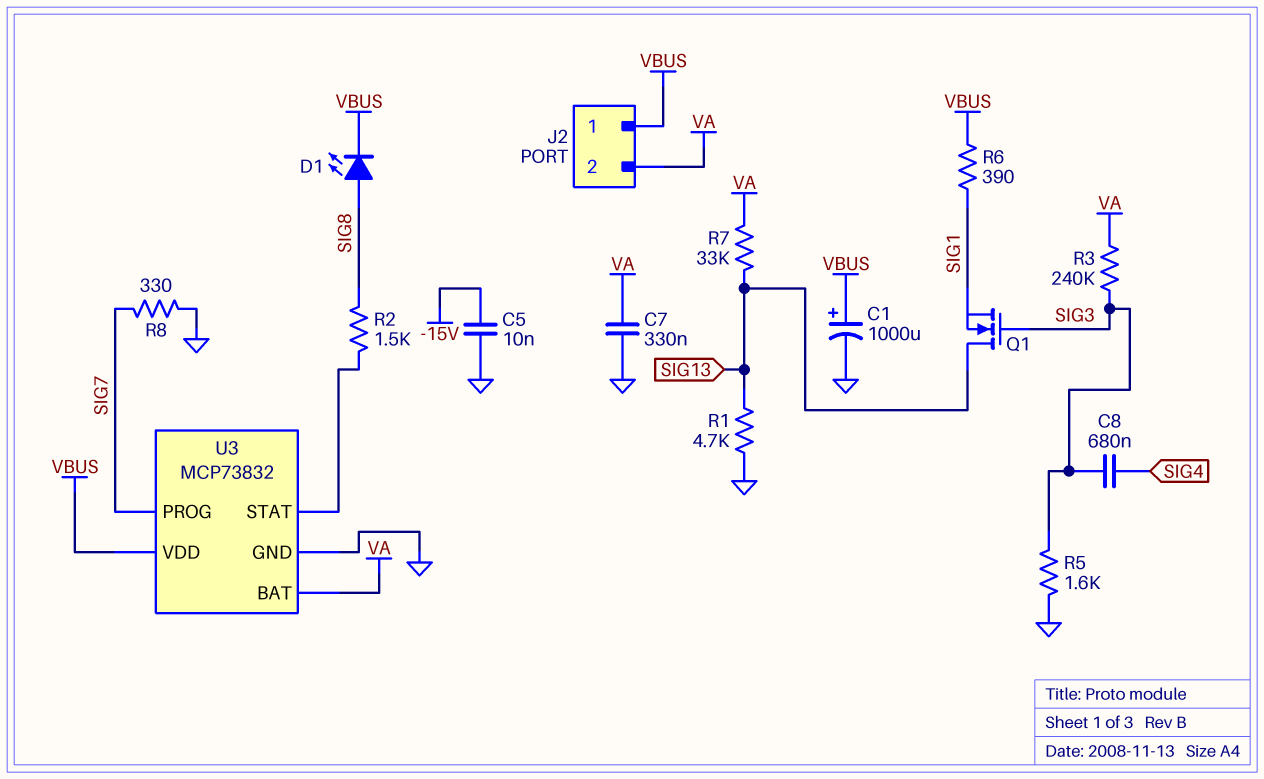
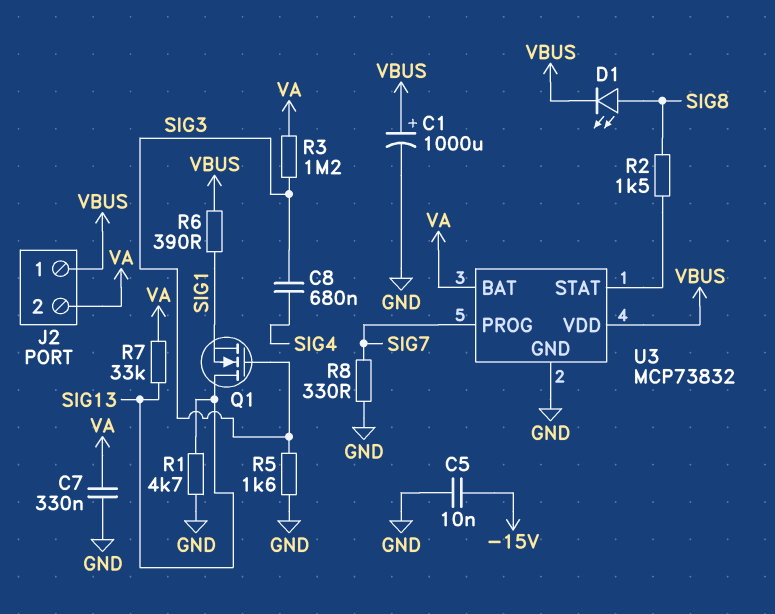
R3: 240k (SIG3, VA) -> 1.2M (SIG3, VA)

